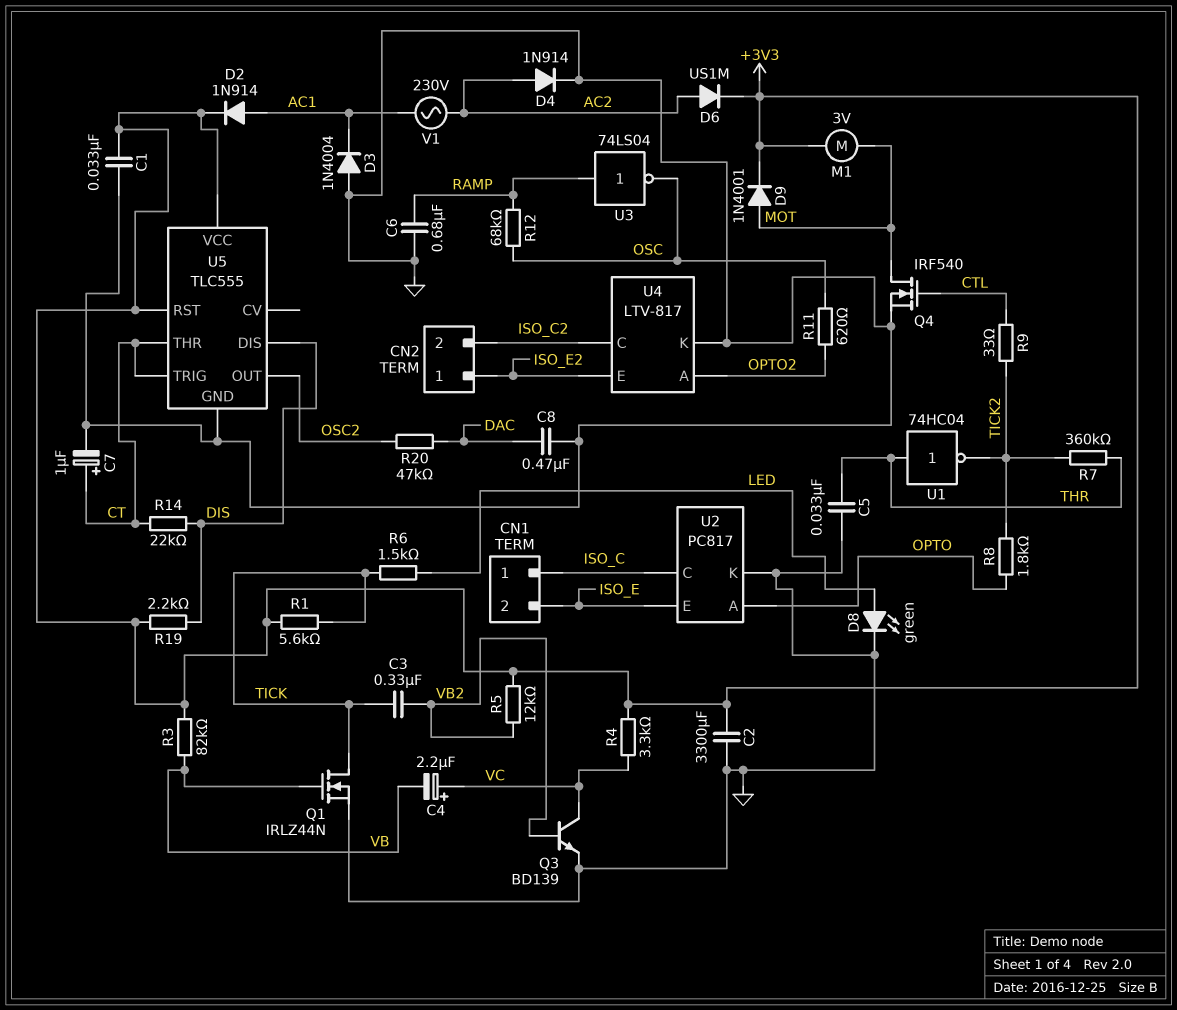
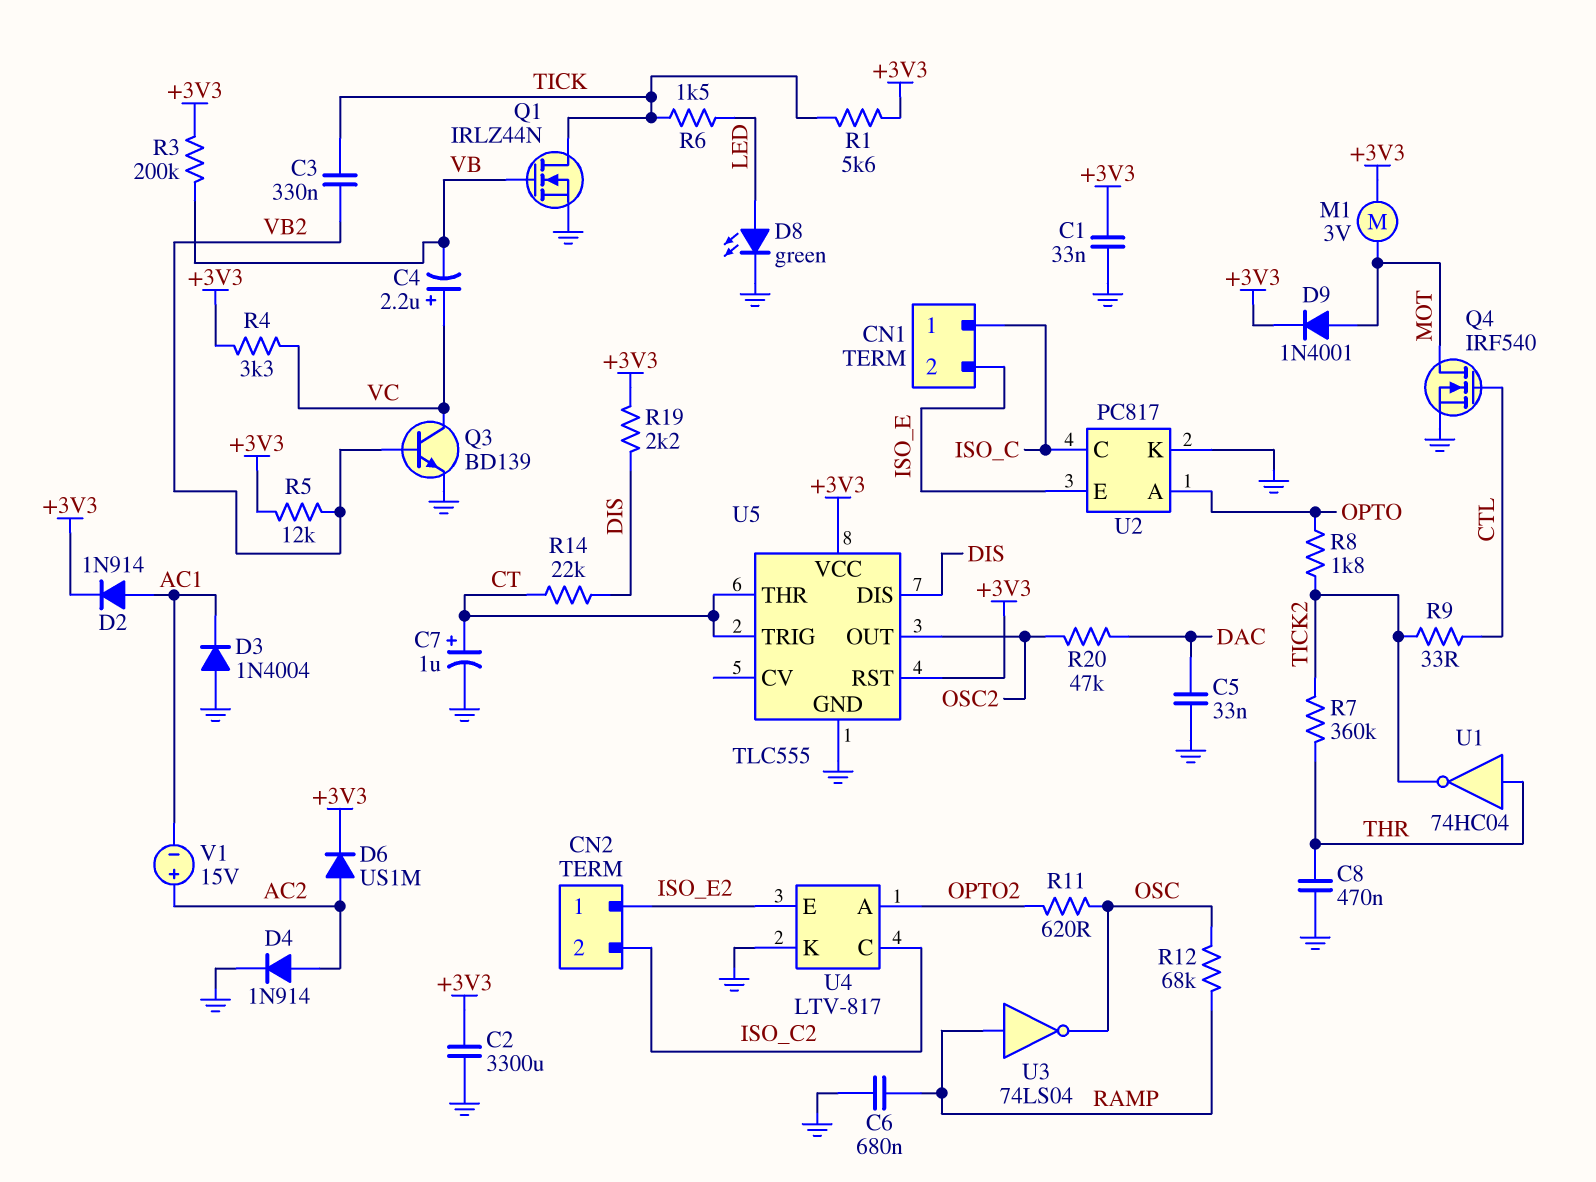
C5: 33nF (GND, THR) -> 33nF (DAC, GND)
C8: 470nF (DAC, GND) -> 470nF (GND, THR)
R3: 82k (+3V3, VB) -> 200k (+3V3, VB)
V1: AC 230V (AC1, AC2) -> 15V (plus AC2, minus AC1)

